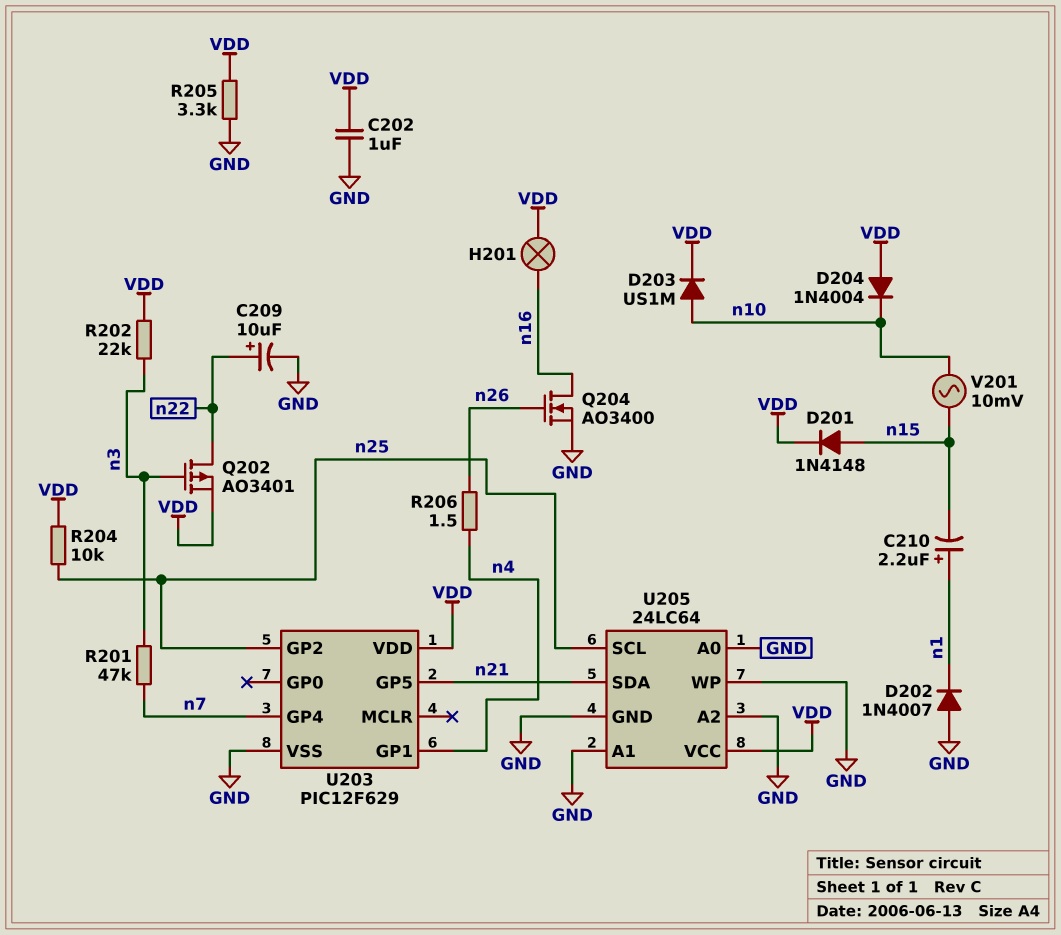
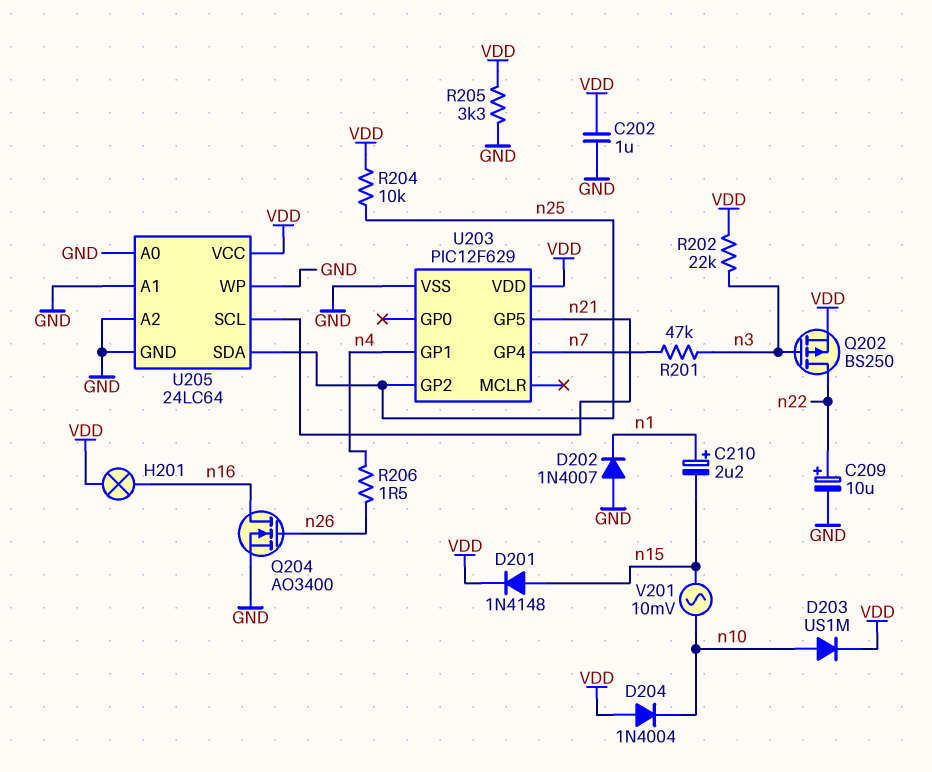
Q202: PMOS AO3401 (G n3, D n22, S VDD) -> PMOS BS250 (G n3, D n22, S VDD)
U205 pin SCL: n25 -> n21
U205 pin SDA: n21 -> n25

